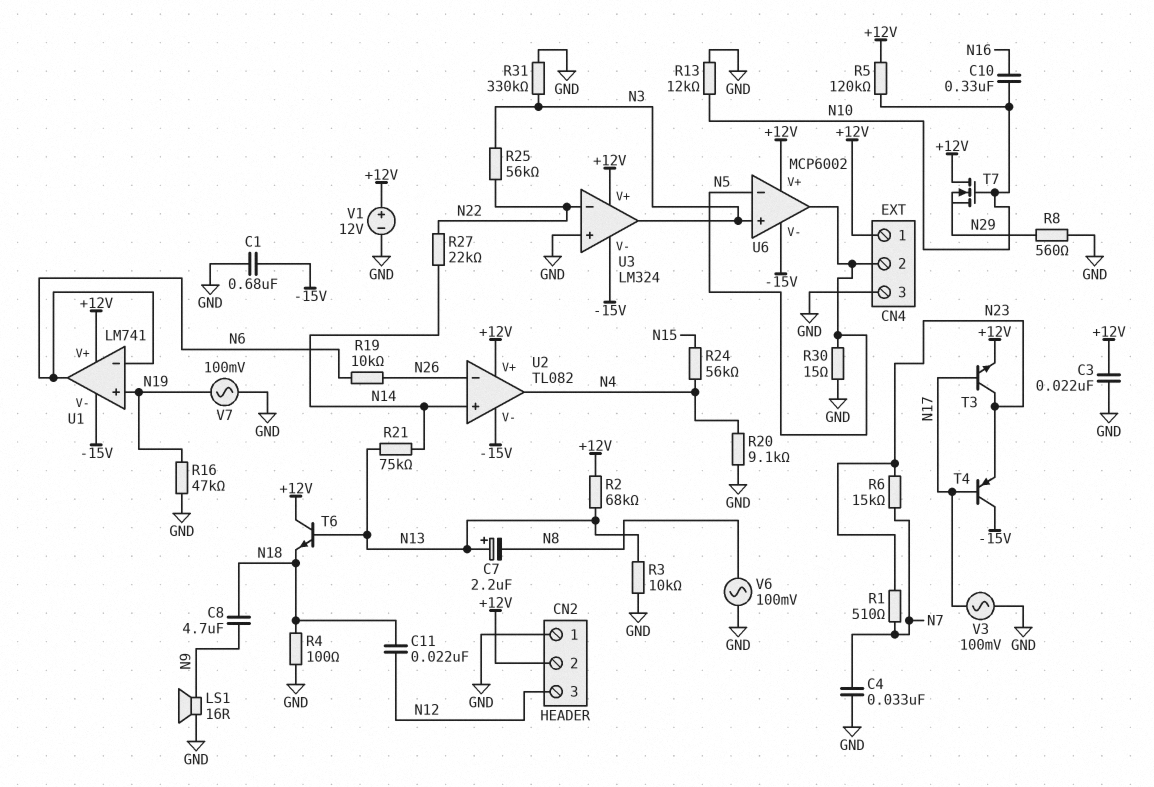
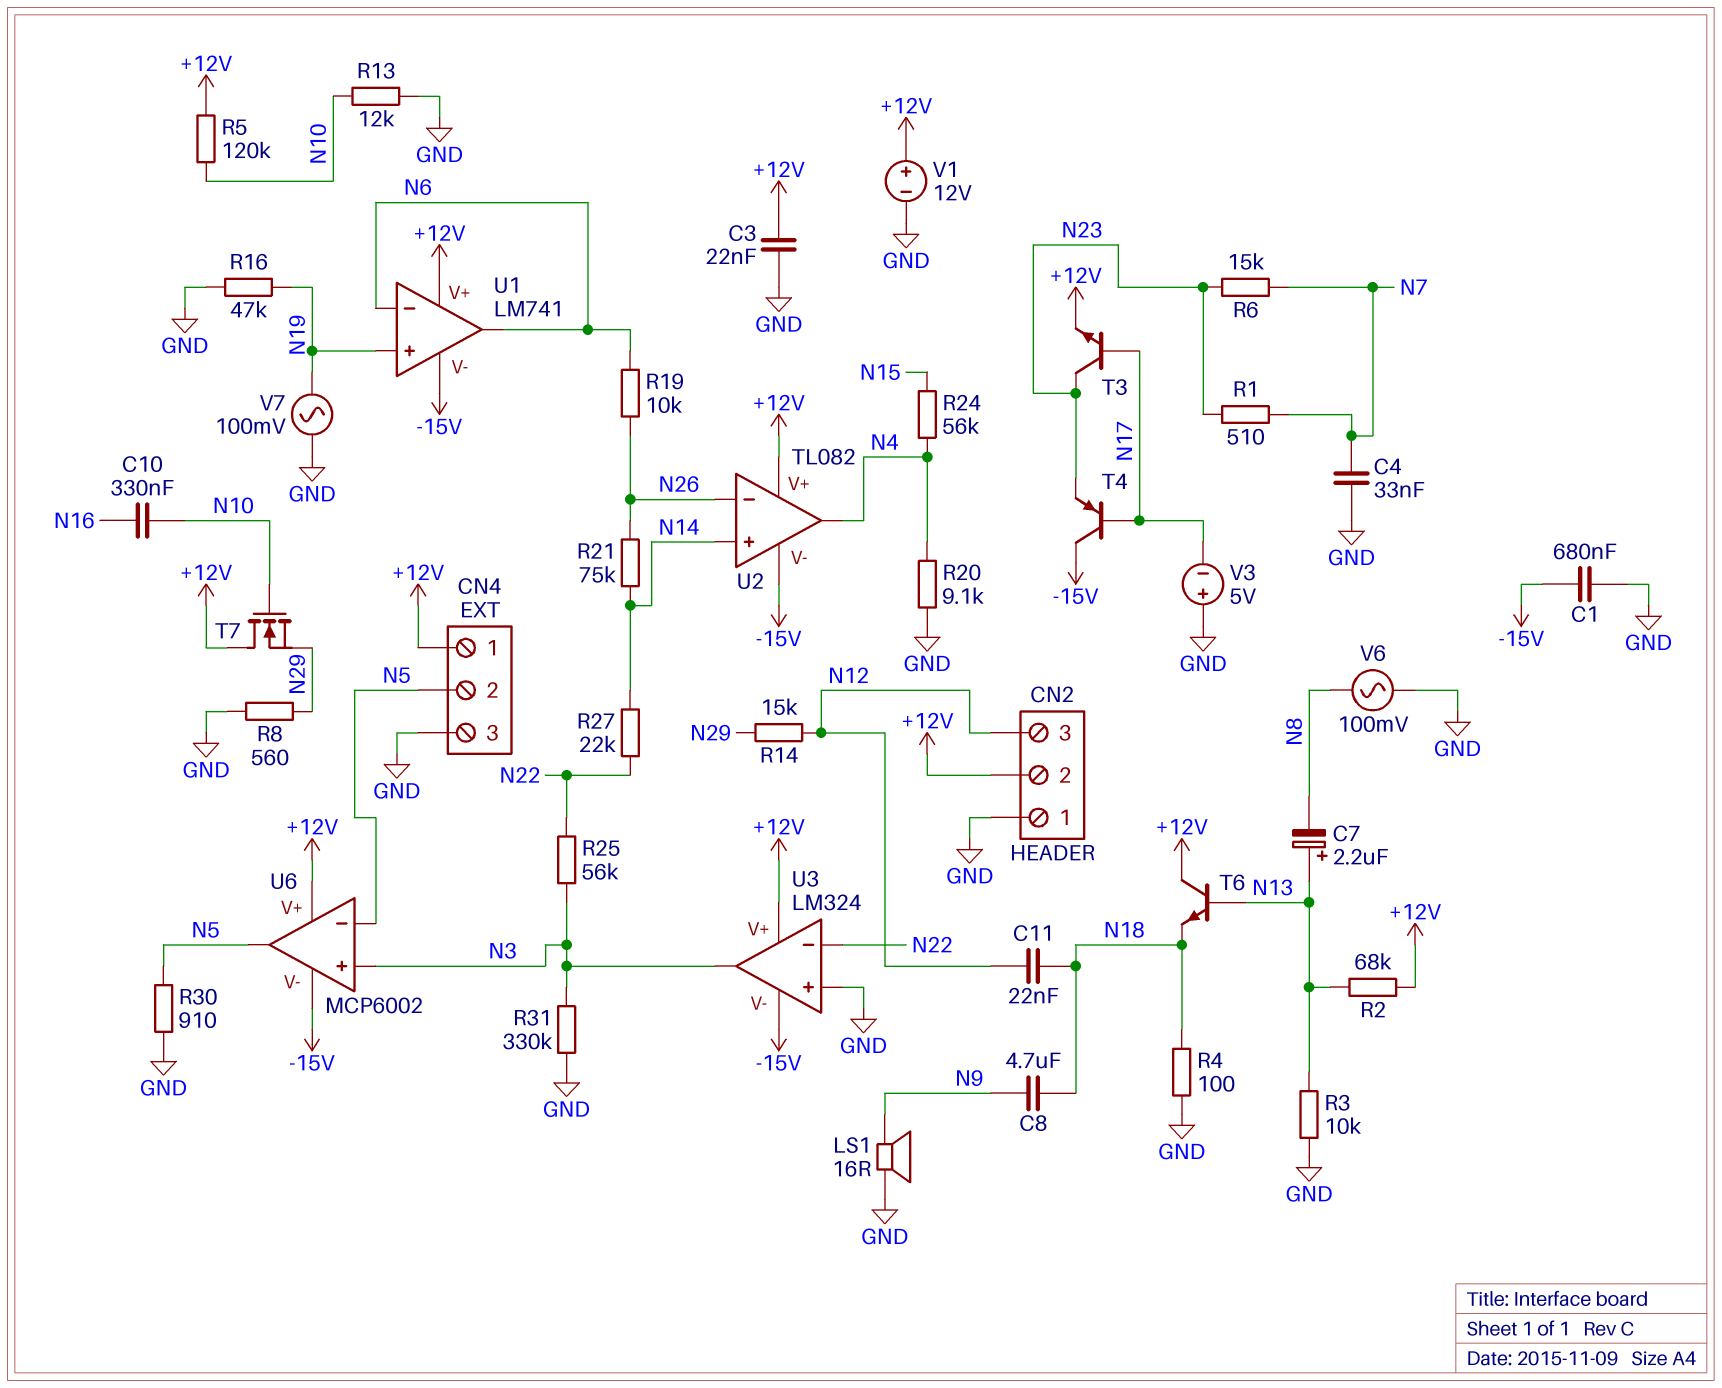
R14: none -> 15k (N12, N29)
R21: 75k (N13, N14) -> 75k (N14, N26)
R30: 15 (GND, N5) -> 910 (GND, N5)
V3: AC 100mV (GND, N17) -> 5V (plus GND, minus N17)

